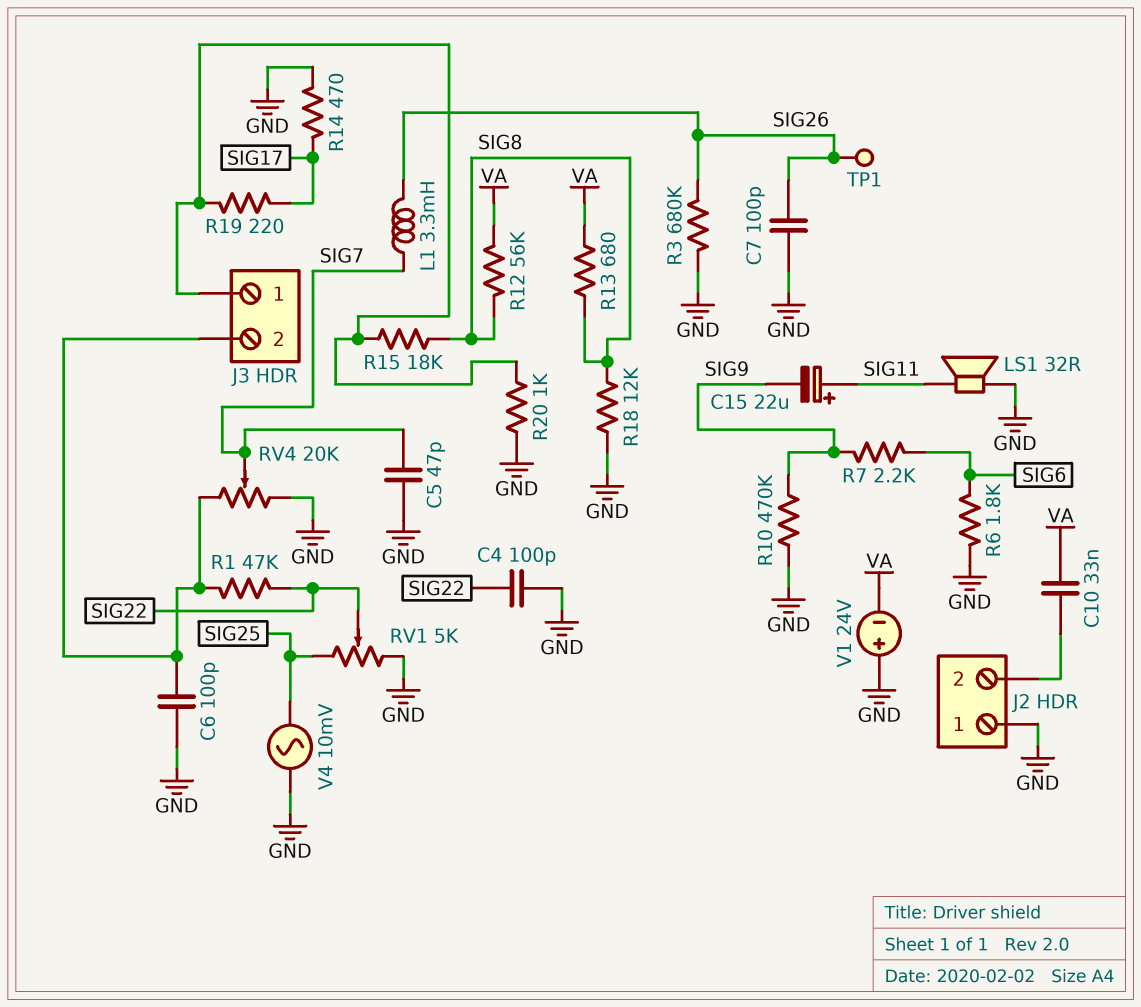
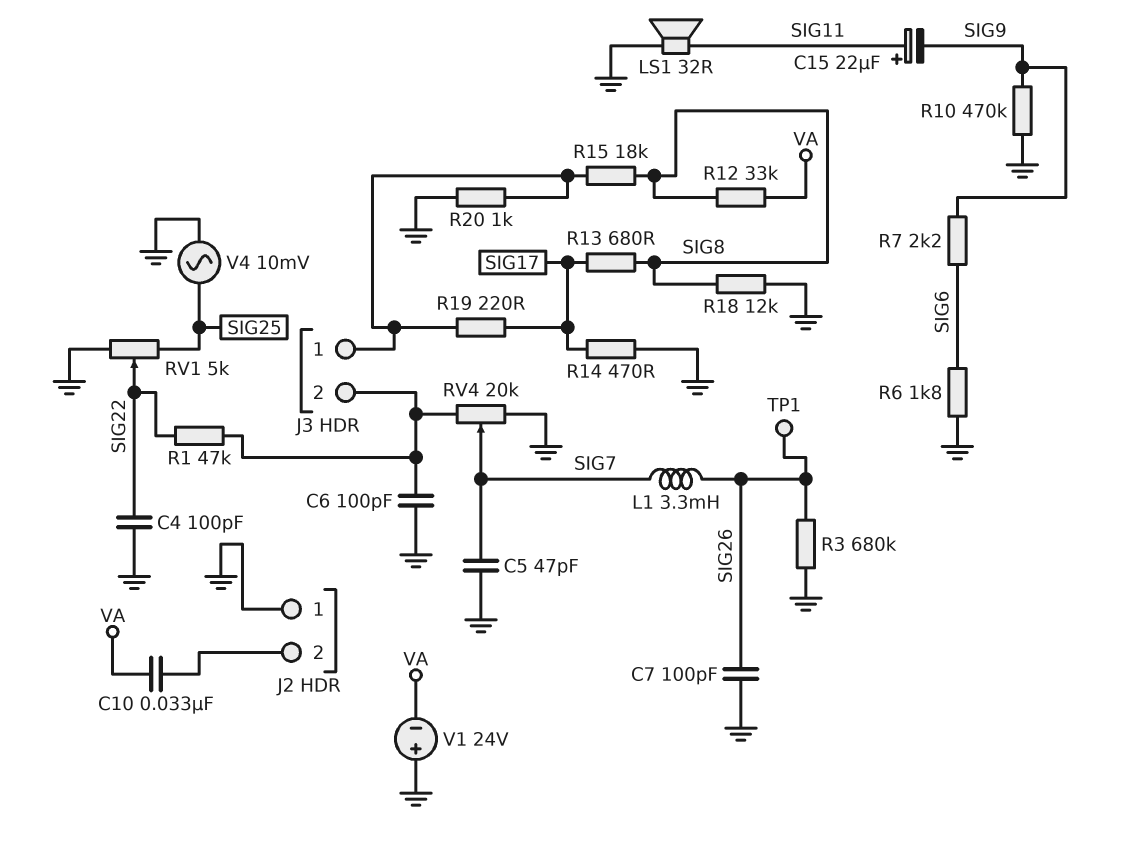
R12: 56k (SIG8, VA) -> 33k (SIG8, VA)
R13: 680 (SIG8, VA) -> 680 (SIG8, SIG17)

